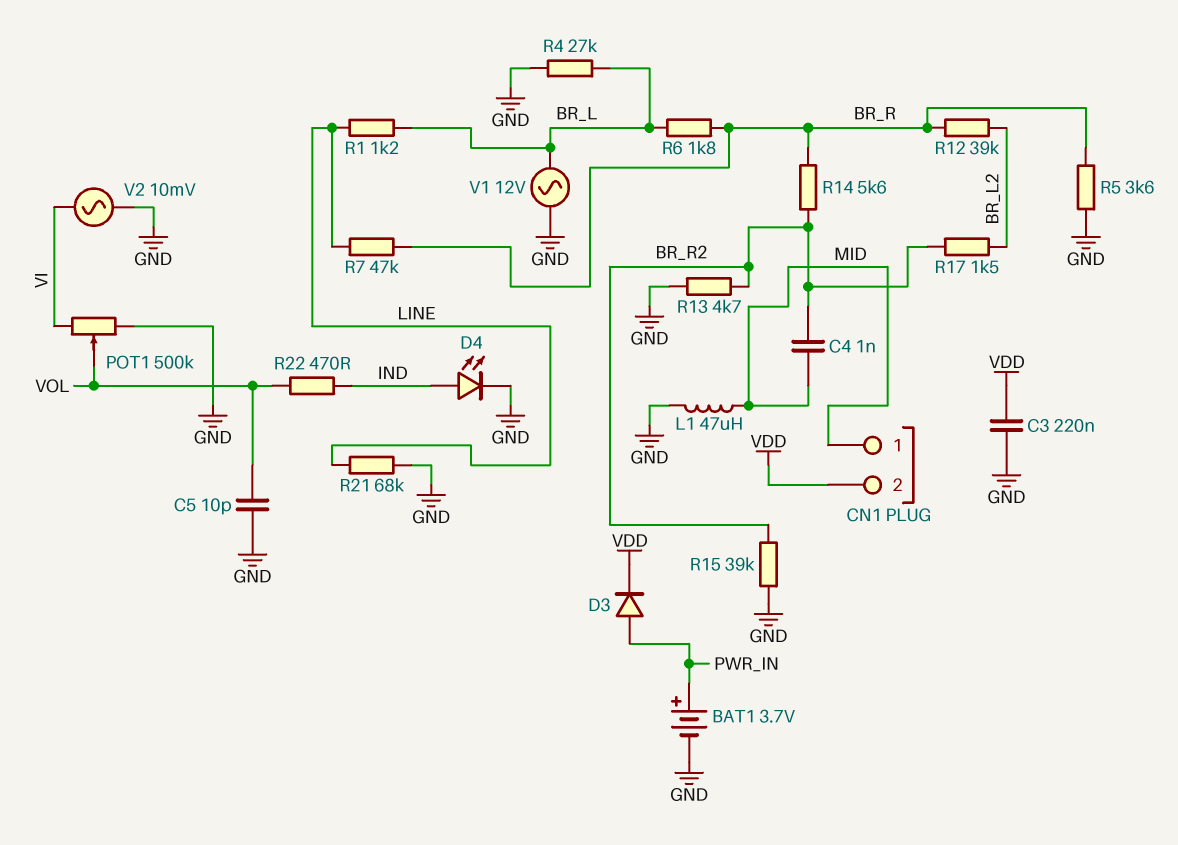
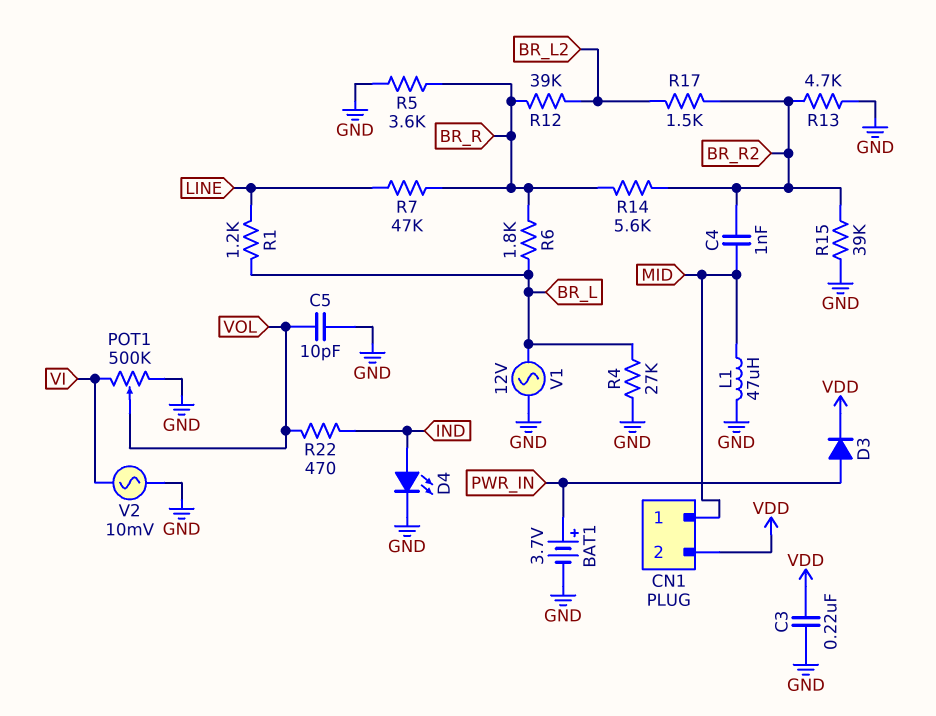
R21: 68k (GND, LINE) -> none

